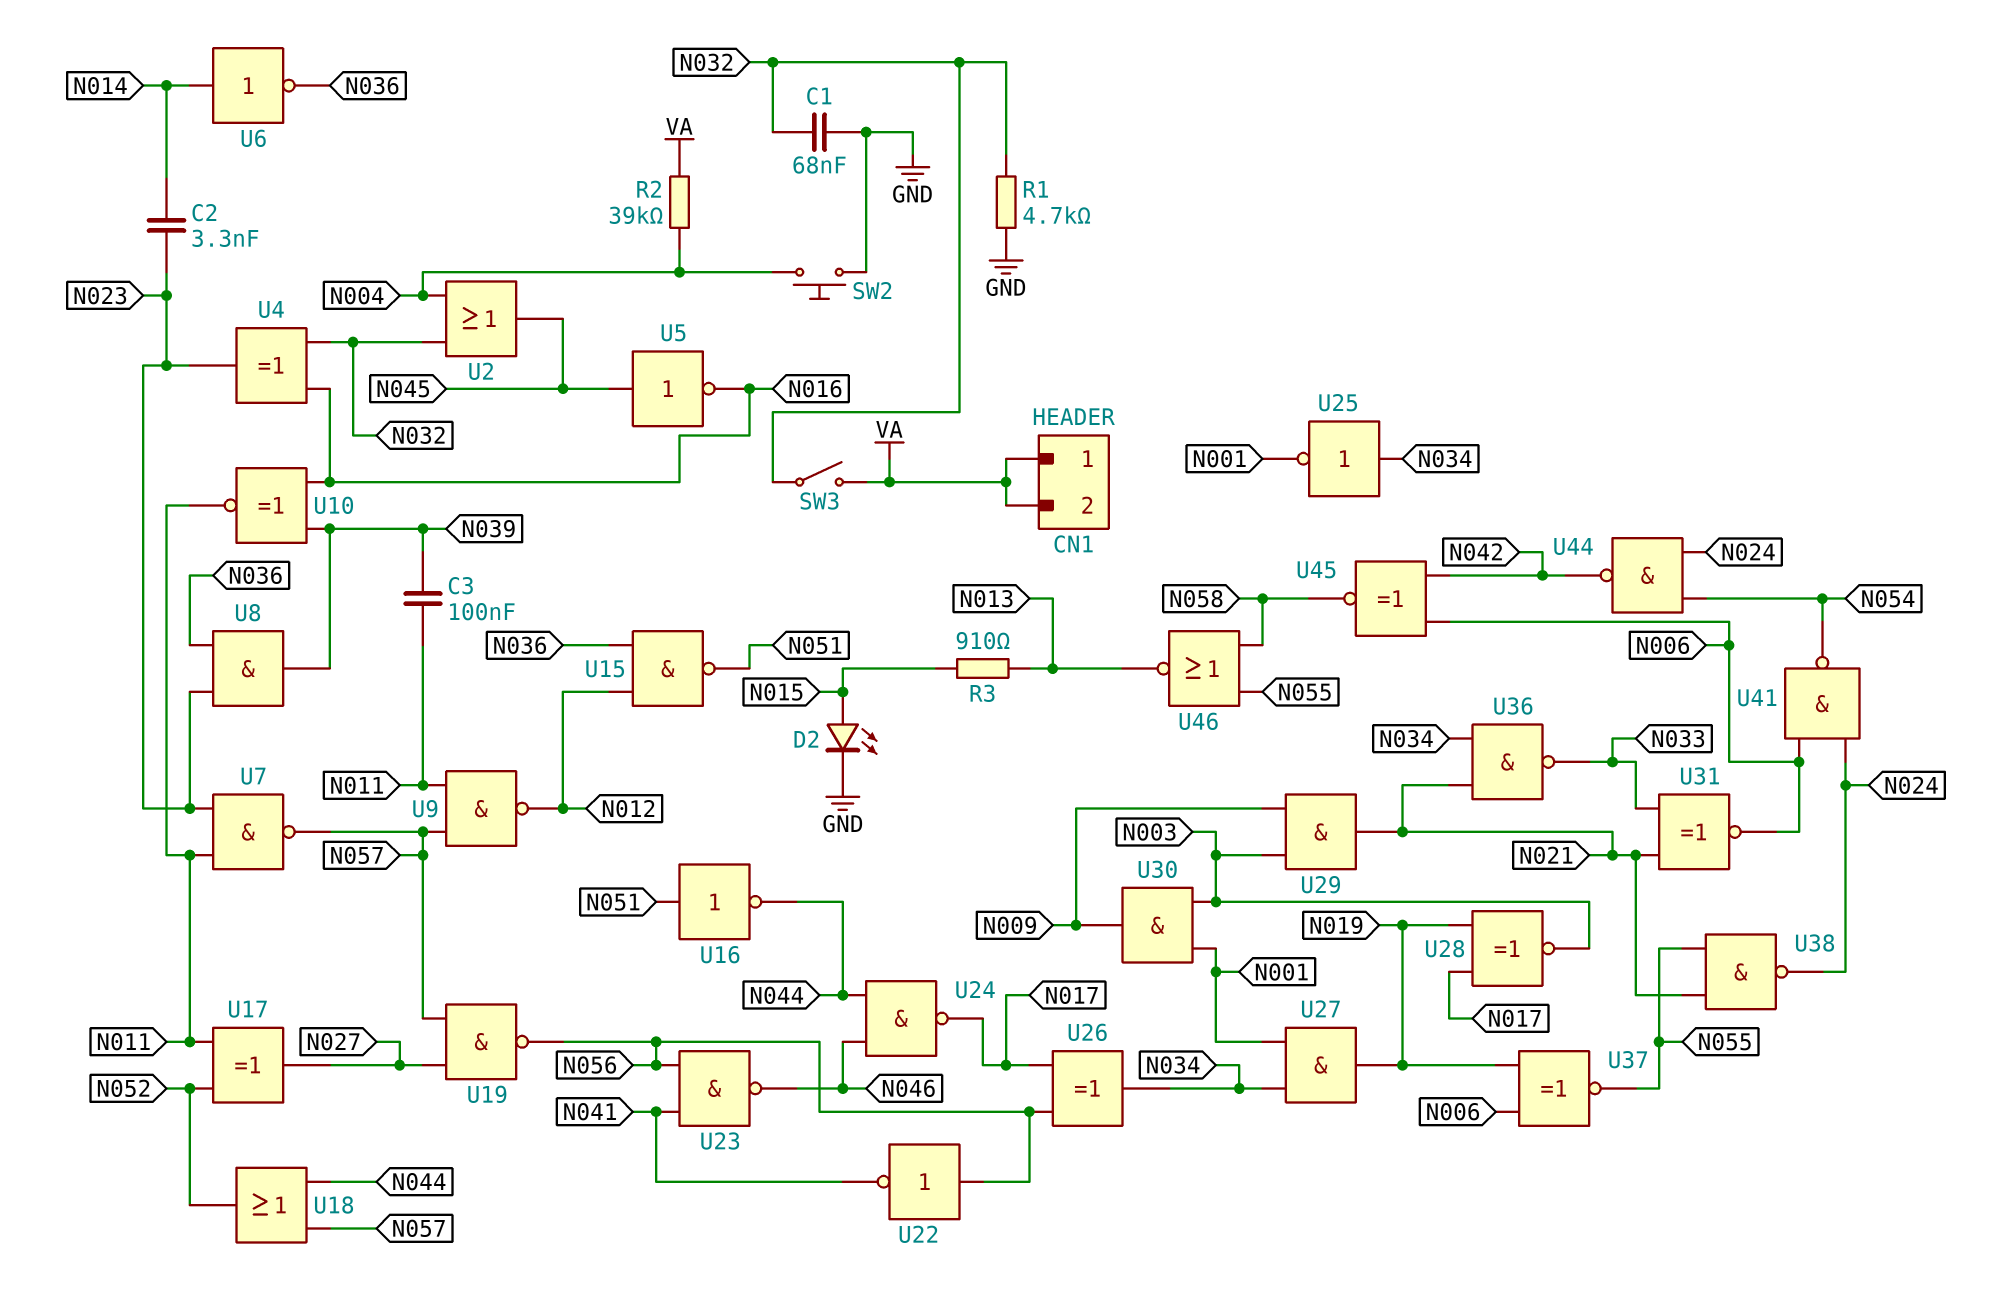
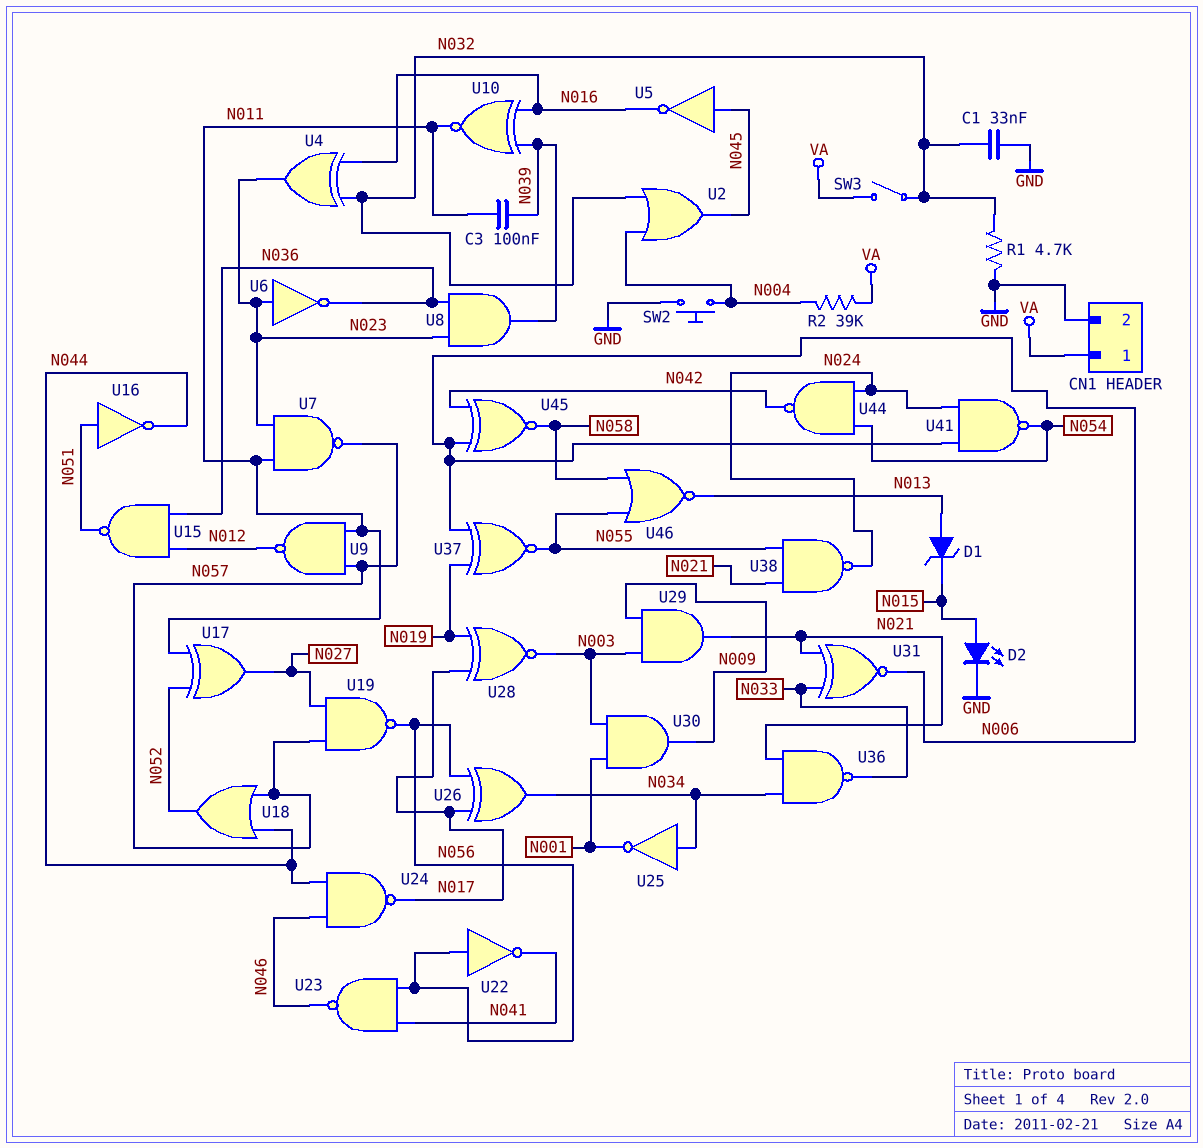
C1: 68nF (GND, N032) -> 33nF (GND, N032)
C2: 3.3nF (N014, N023) -> none
CN1 pin 2: VA -> GND
D1: none -> zener (A N013, K N015)
R3: 910 (N013, N015) -> none
U6: NOT (in N014, out N036) -> NOT (in N023, out N036)
U27: AND (in N001, in N034, out N019) -> none

